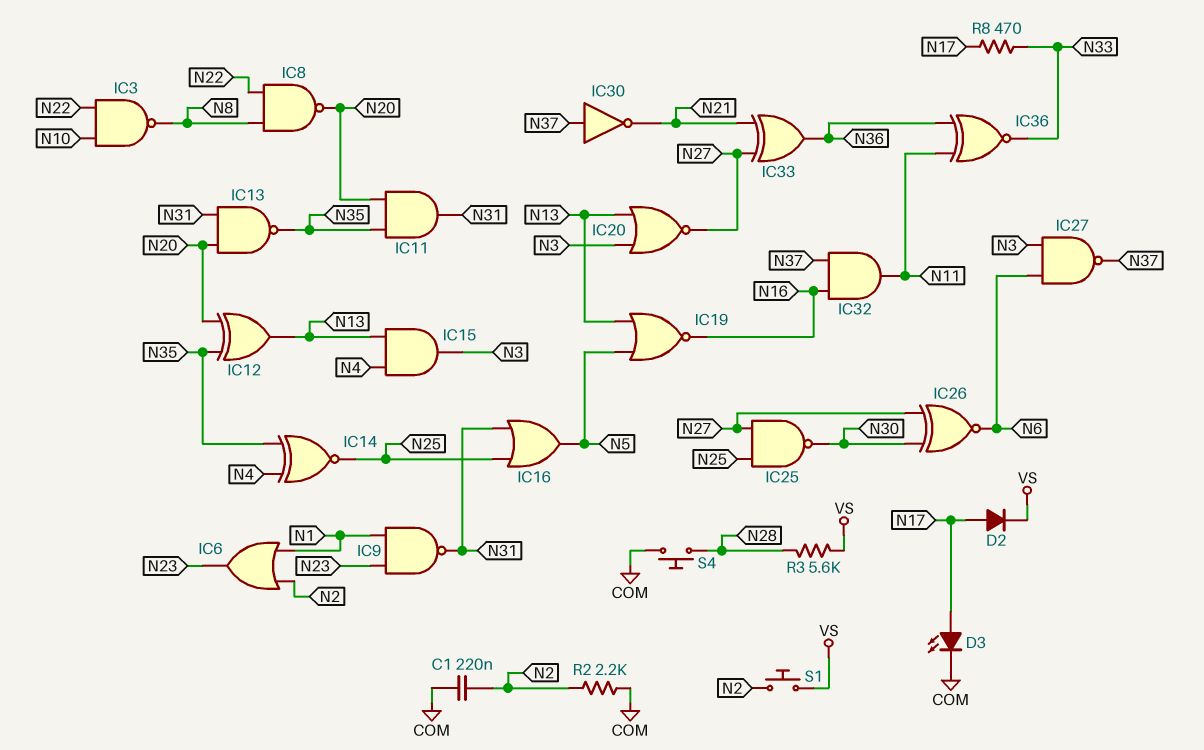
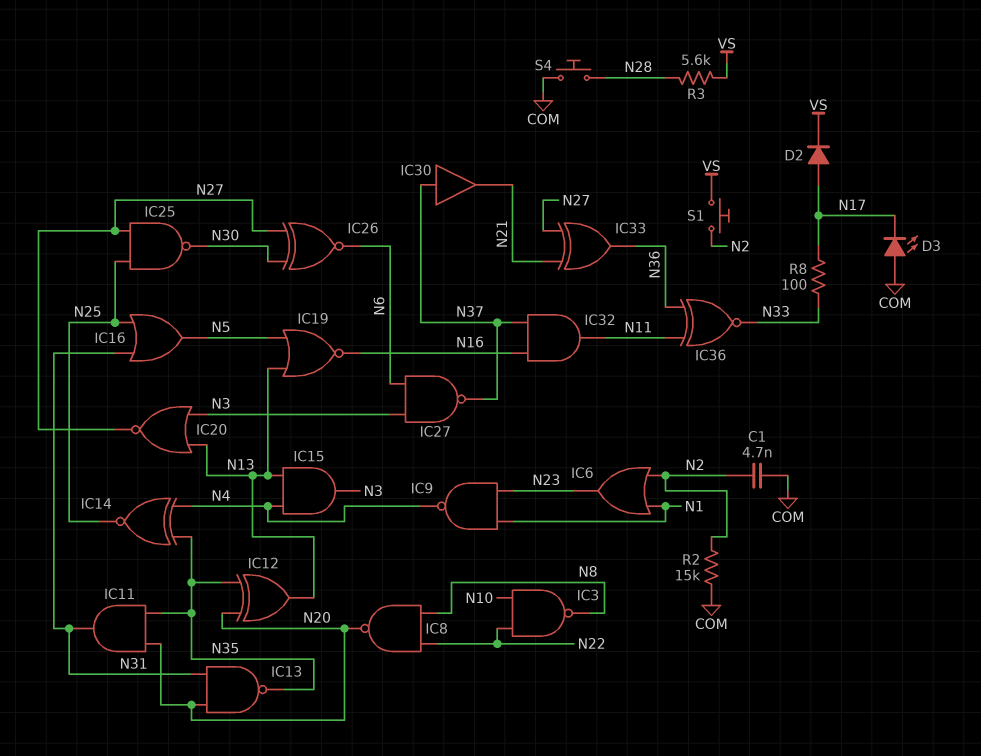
C1: 220nF (COM, N2) -> 4.7nF (COM, N2)
D3: LED (A N17, K COM) -> LED (A COM, K N17)
IC9: NAND (in N1, in N23, out N31) -> NAND (in N1, in N23, out N4)
IC30: NOT (in N37, out N21) -> buffer (in N37, out N21)
R2: 2.2k (COM, N2) -> 15k (COM, N2)
R8: 470 (N17, N33) -> 100 (N17, N33)

